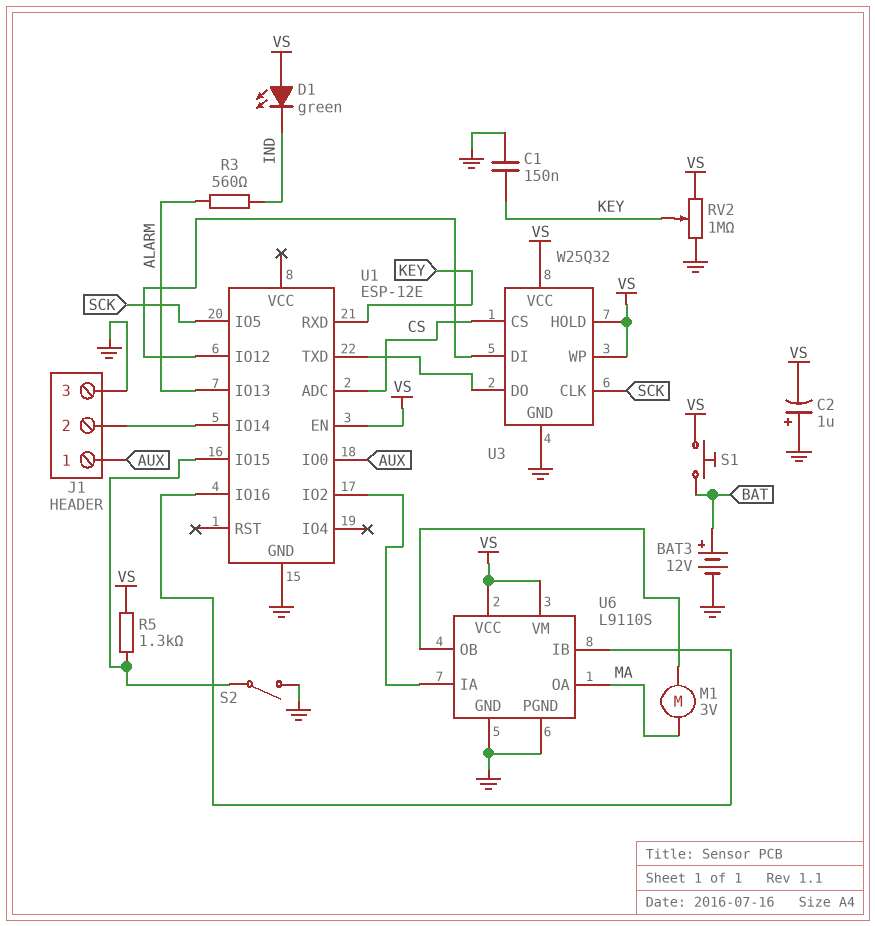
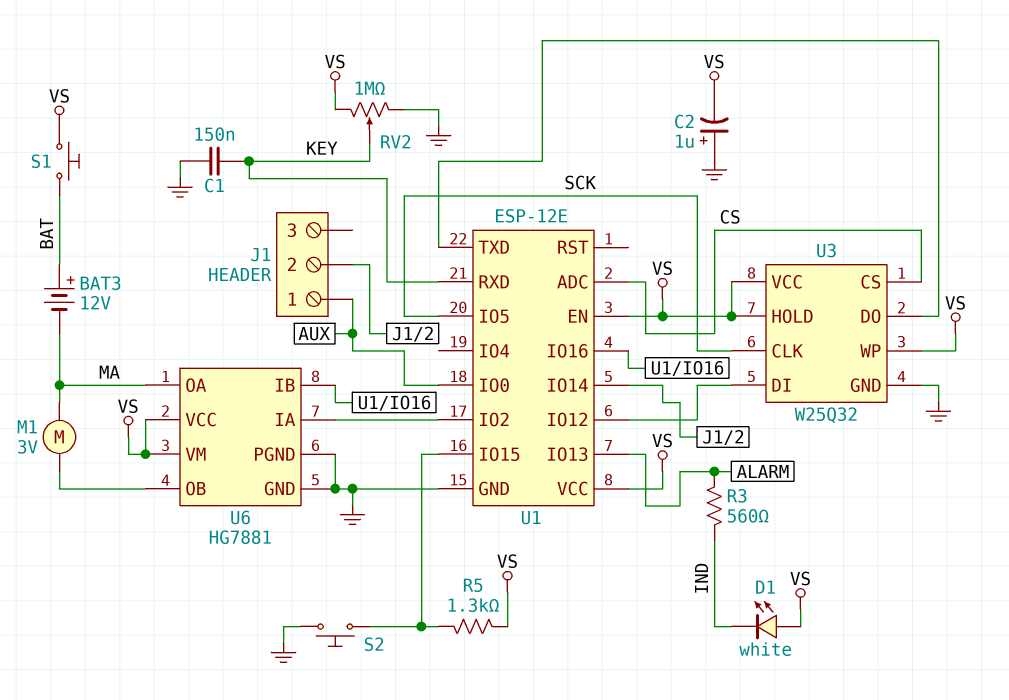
BAT3: 12V (plus BAT, minus GND) -> 12V (plus BAT, minus MA)
D1: LED green (A VS, K IND) -> LED white (A VS, K IND)
J1 pin 3: GND -> none
S2: switch (GND, U1/IO15) -> button (GND, U1/IO15)
U1 pin VCC: none -> VS
U6: L9110S -> HG7881

